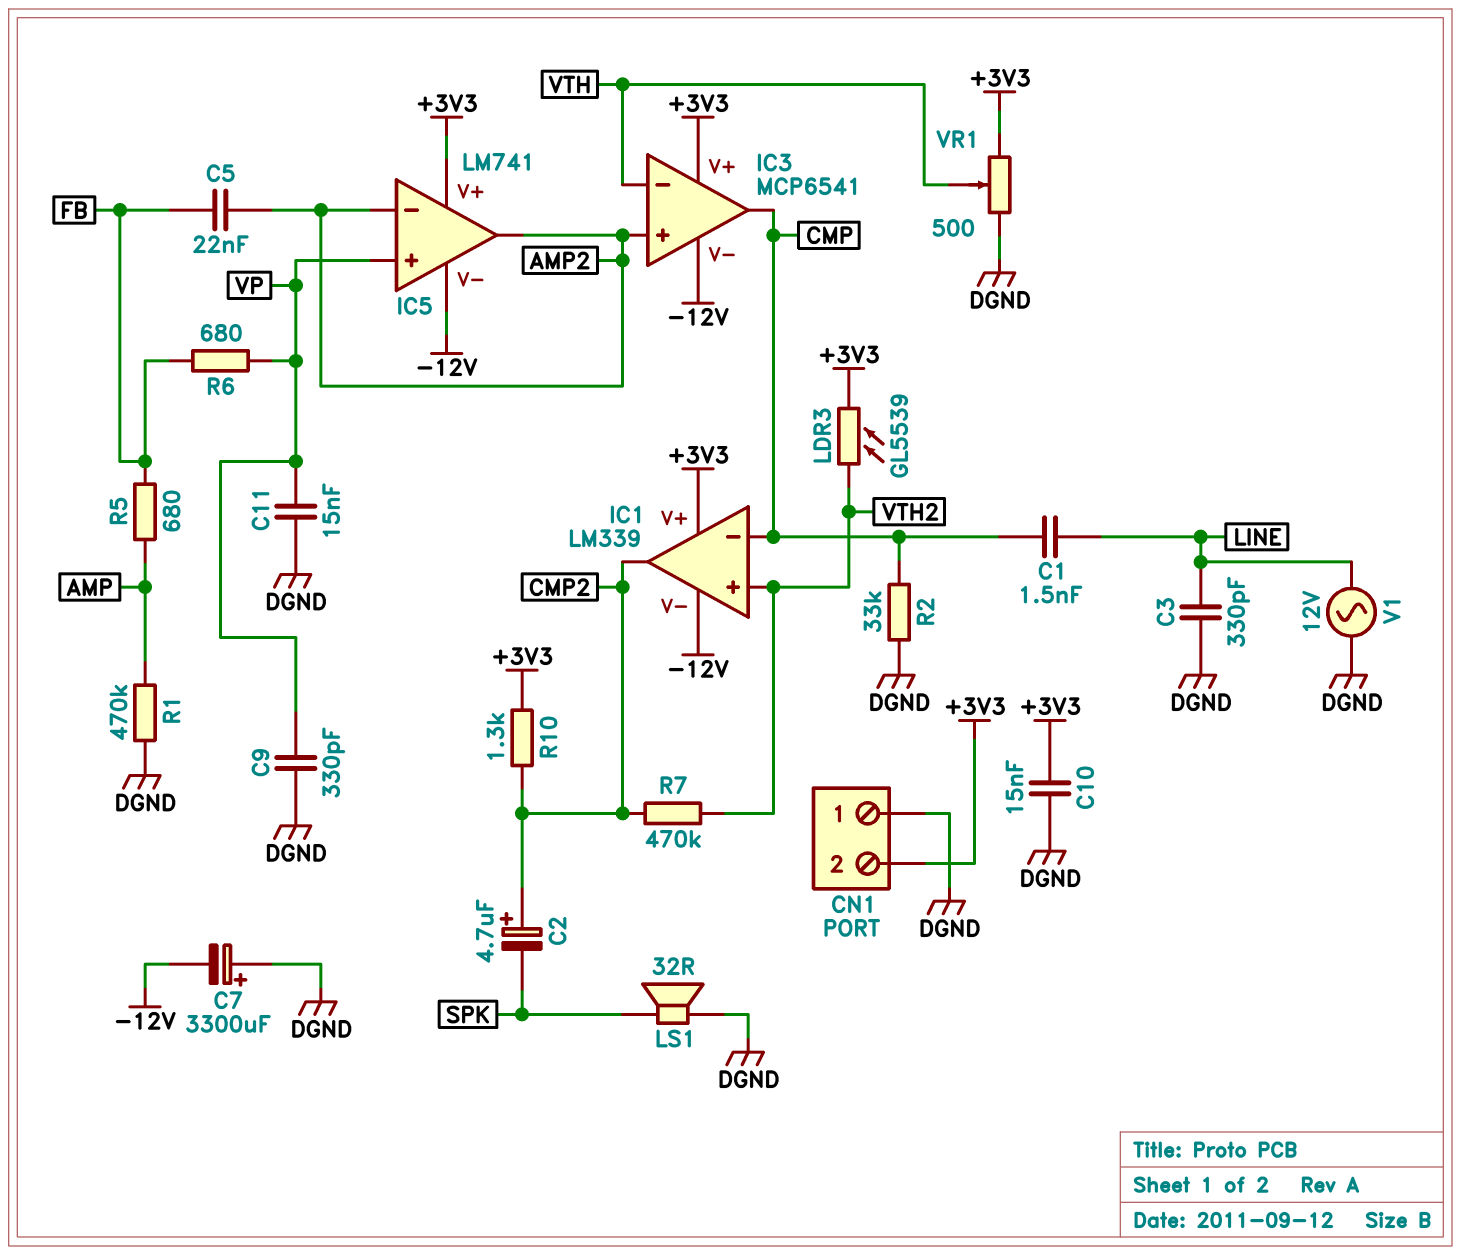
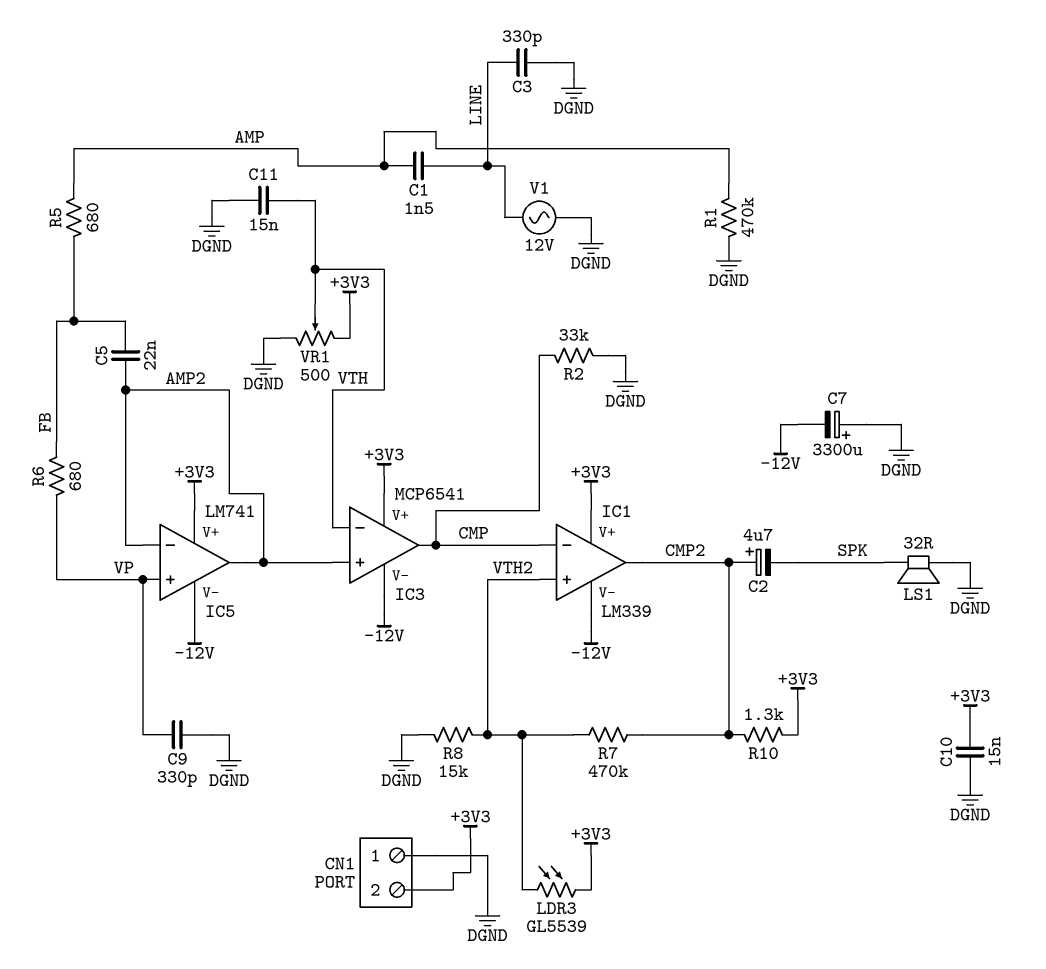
C1: 1.5nF (CMP, LINE) -> 1.5nF (AMP, LINE)
C11: 15nF (DGND, VP) -> 15nF (DGND, VTH)
R8: none -> 15k (DGND, VTH2)

